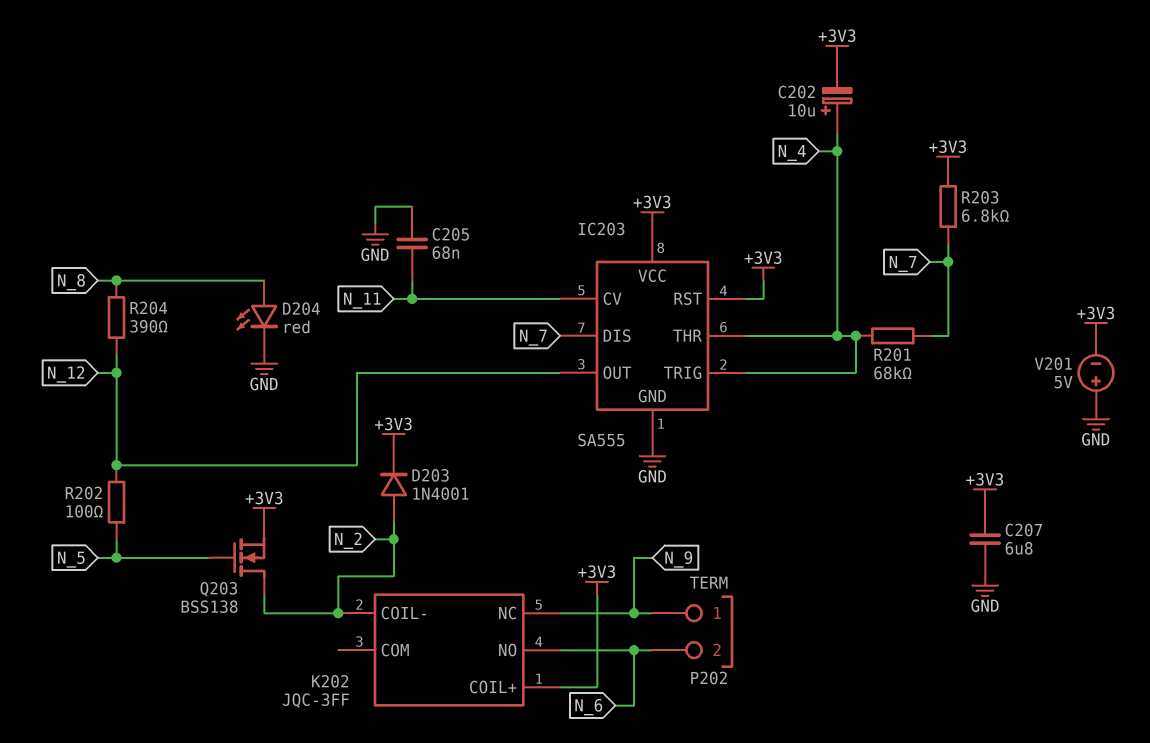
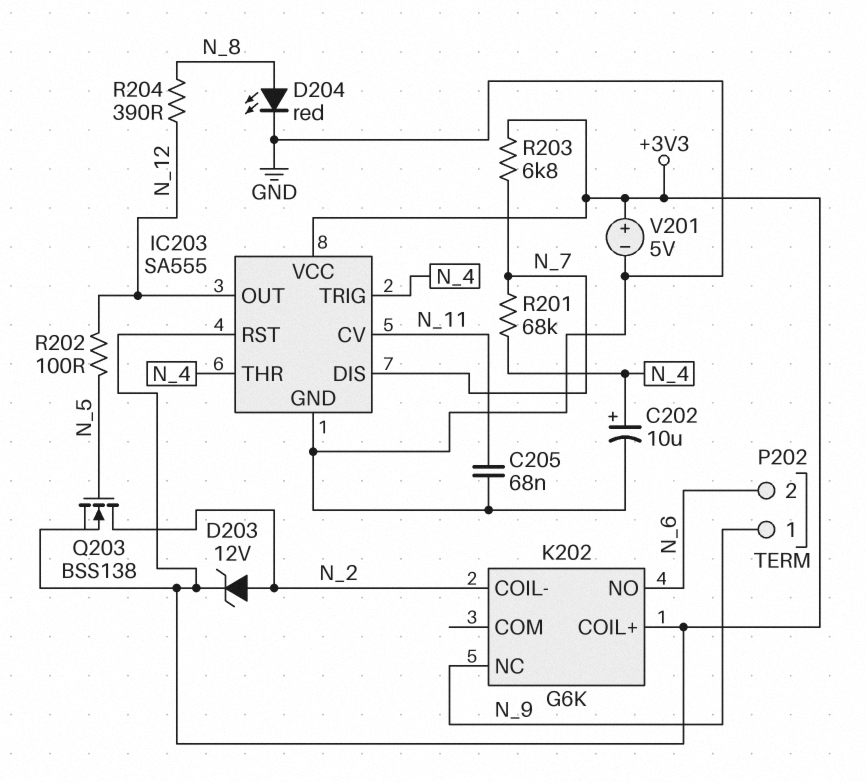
C202: 10uF (plus N_4, minus +3V3) -> 10uF (plus N_4, minus GND)
C207: 6.8uF (+3V3, GND) -> none
D203: diode 1N4001 (A N_2, K +3V3) -> zener 12V (A N_2, K +3V3)
K202: JQC-3FF -> G6K
V201: 5V (plus GND, minus +3V3) -> 5V (plus +3V3, minus GND)

